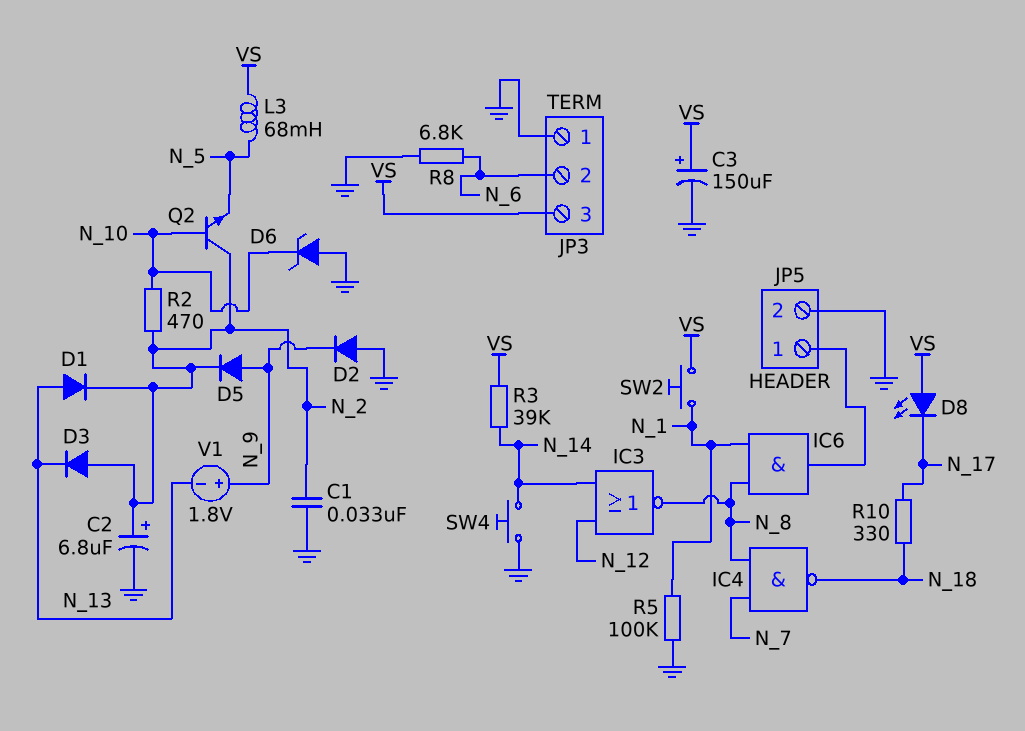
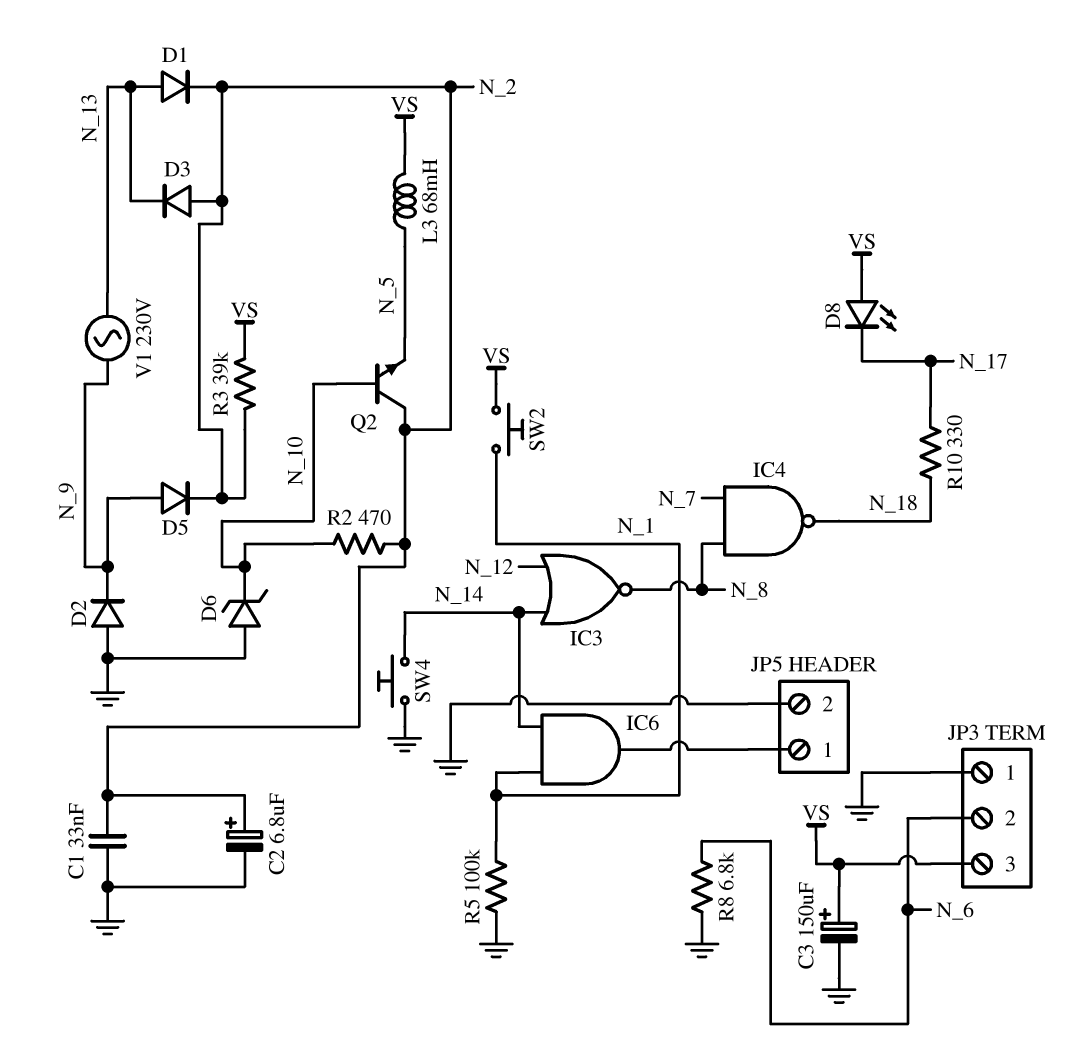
IC6: AND (in N_1, in N_8, out JP5/1) -> AND (in N_1, in N_14, out JP5/1)
R3: 39k (N_14, VS) -> 39k (N_2, VS)
V1: 1.8V (plus N_9, minus N_13) -> AC 230V (N_9, N_13)

